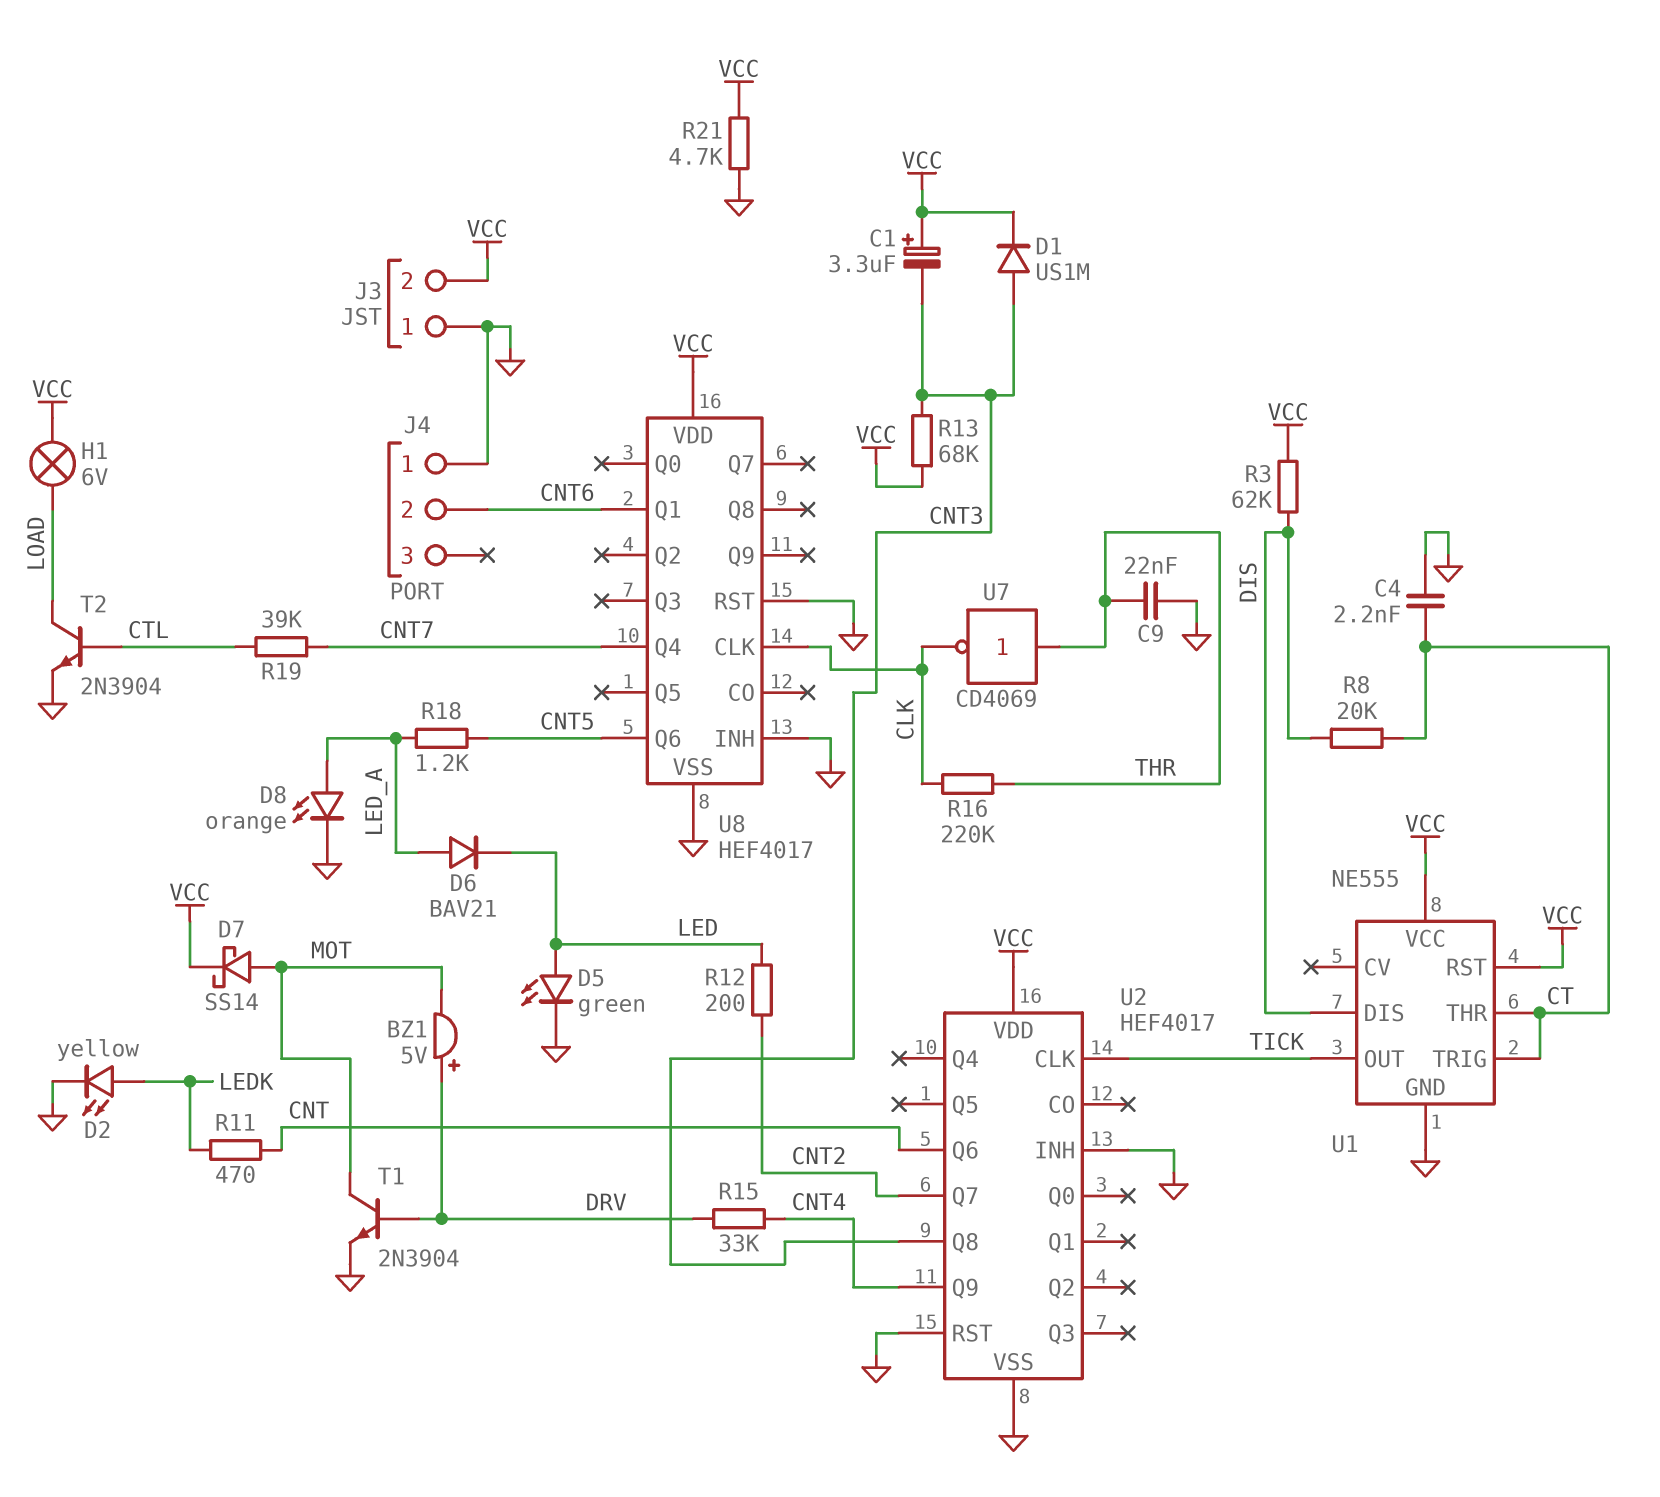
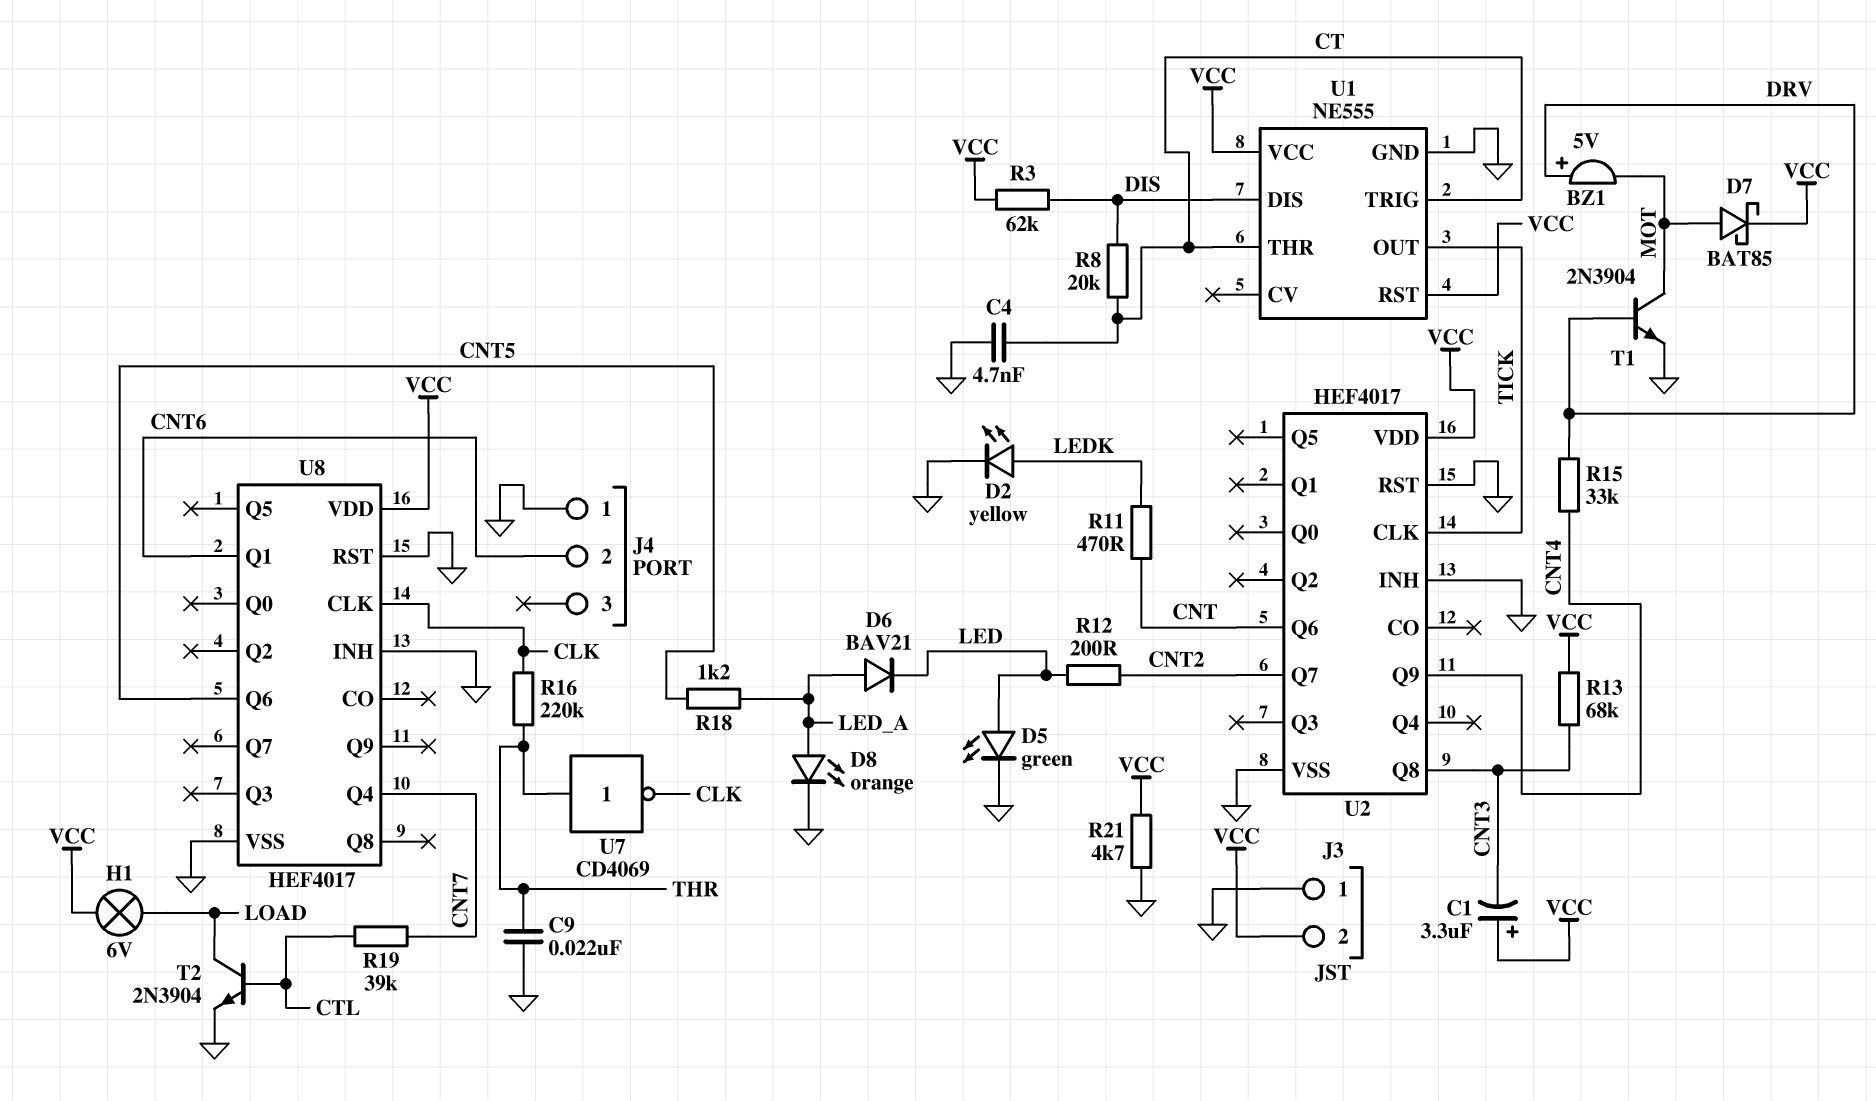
C4: 2.2nF (CT, GND) -> 4.7nF (CT, GND)
D1: diode US1M (A CNT3, K VCC) -> none
D7: schottky SS14 (A MOT, K VCC) -> schottky BAT85 (A MOT, K VCC)

